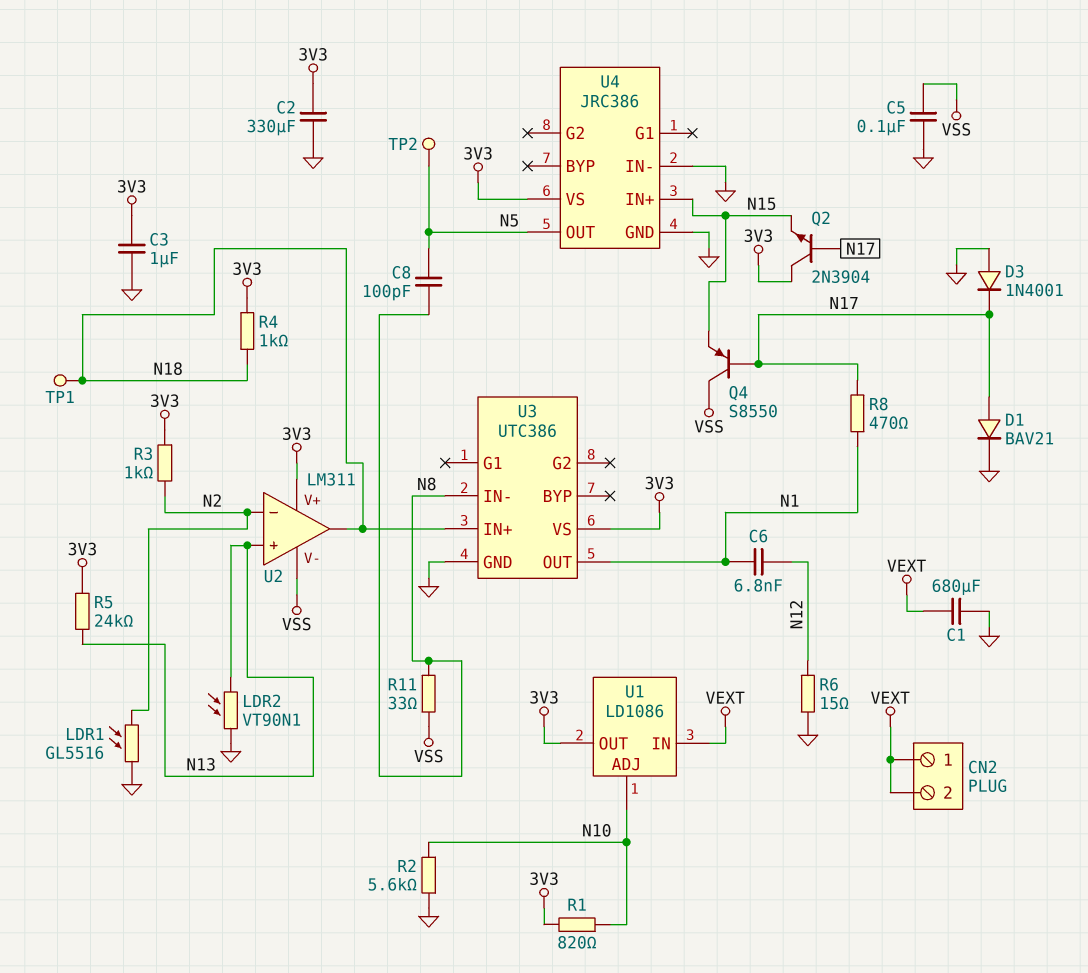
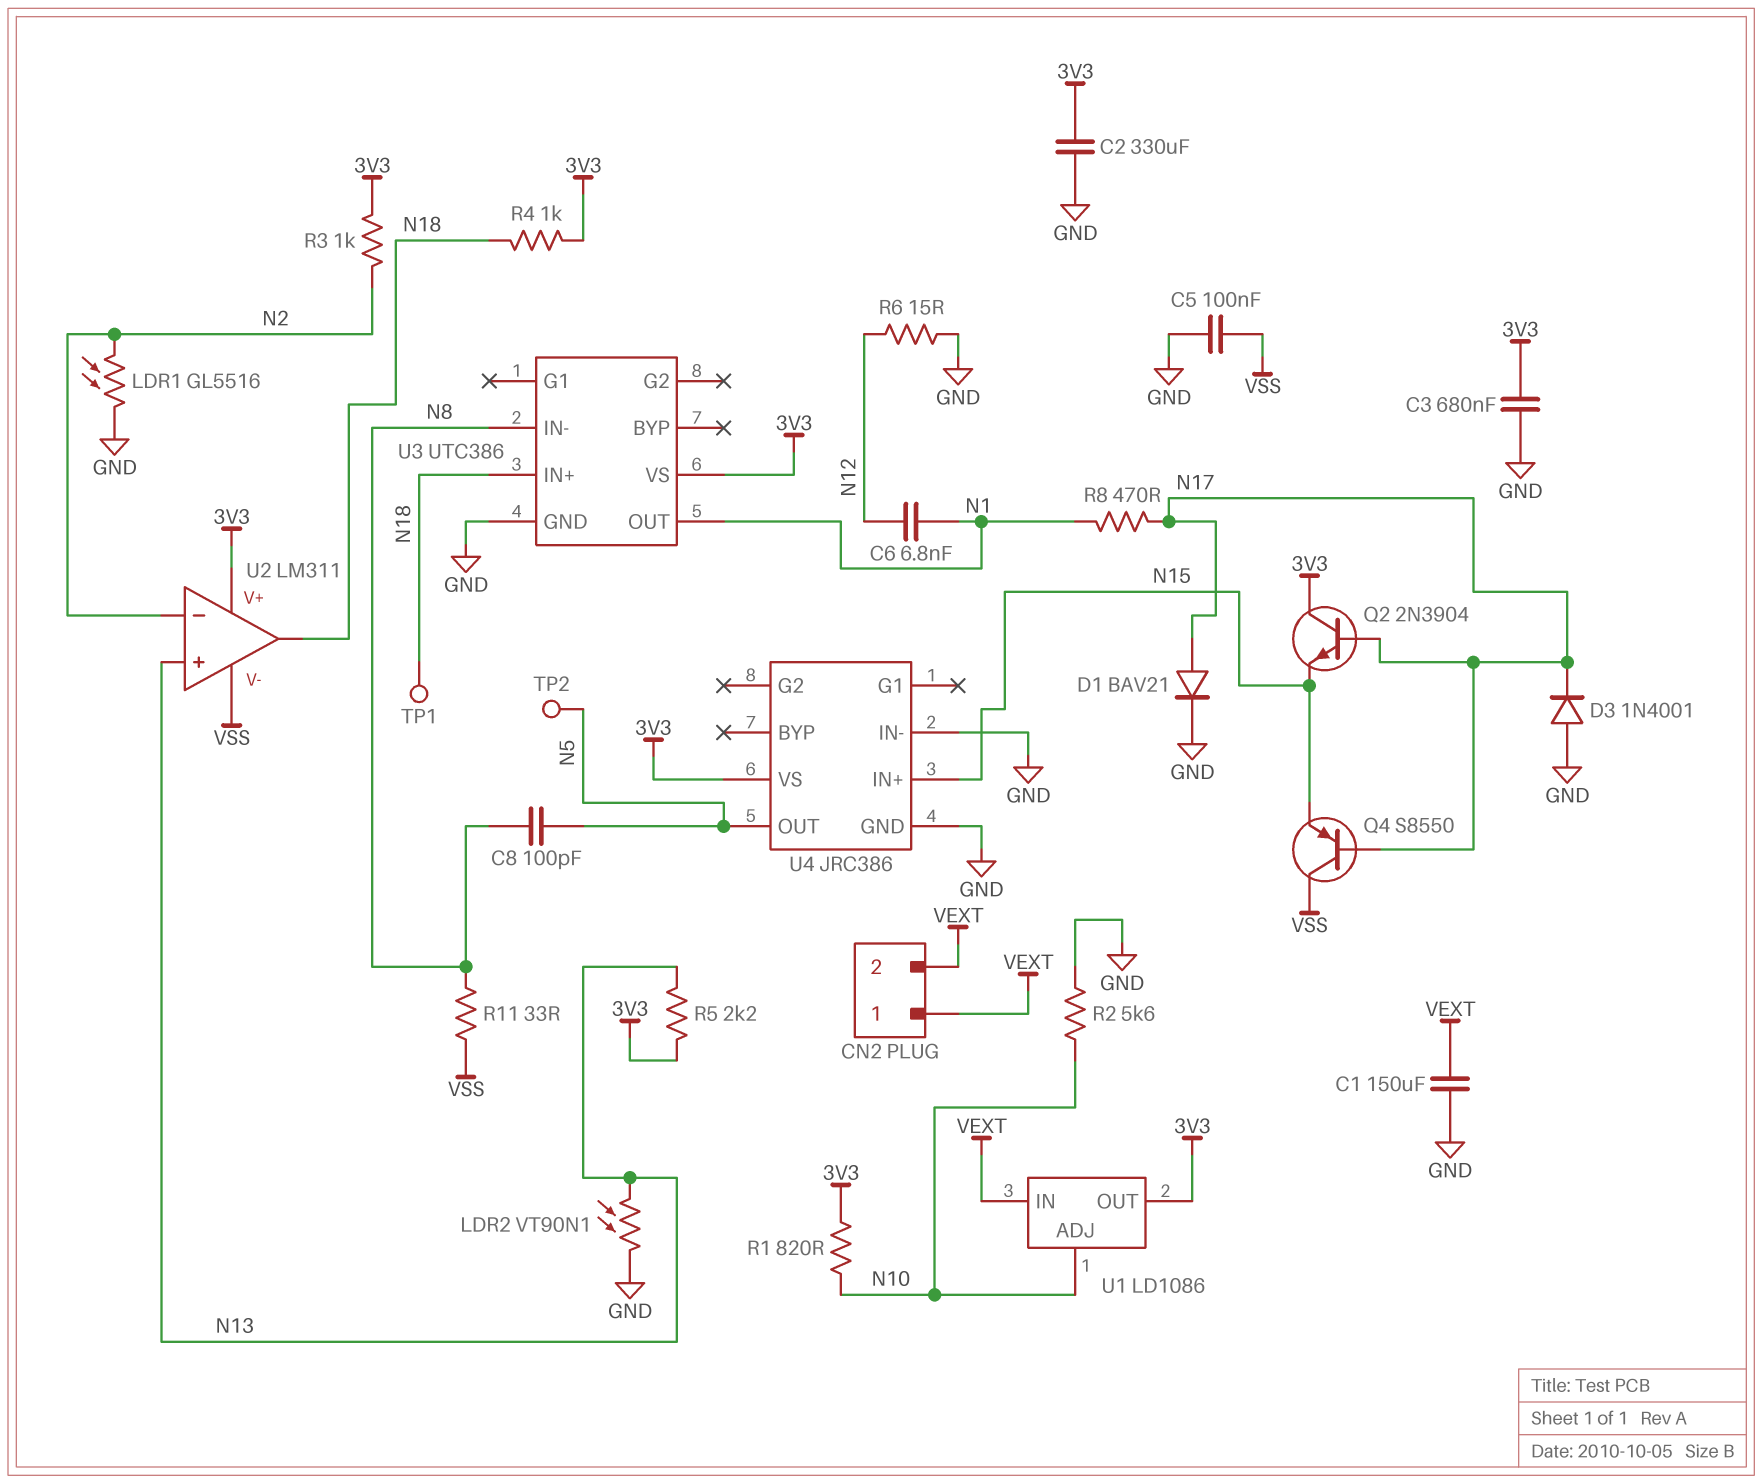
C1: 680uF (GND, VEXT) -> 150uF (GND, VEXT)
C3: 1uF (3V3, GND) -> 680nF (3V3, GND)
R5: 24k (3V3, N13) -> 2.2k (3V3, N13)

